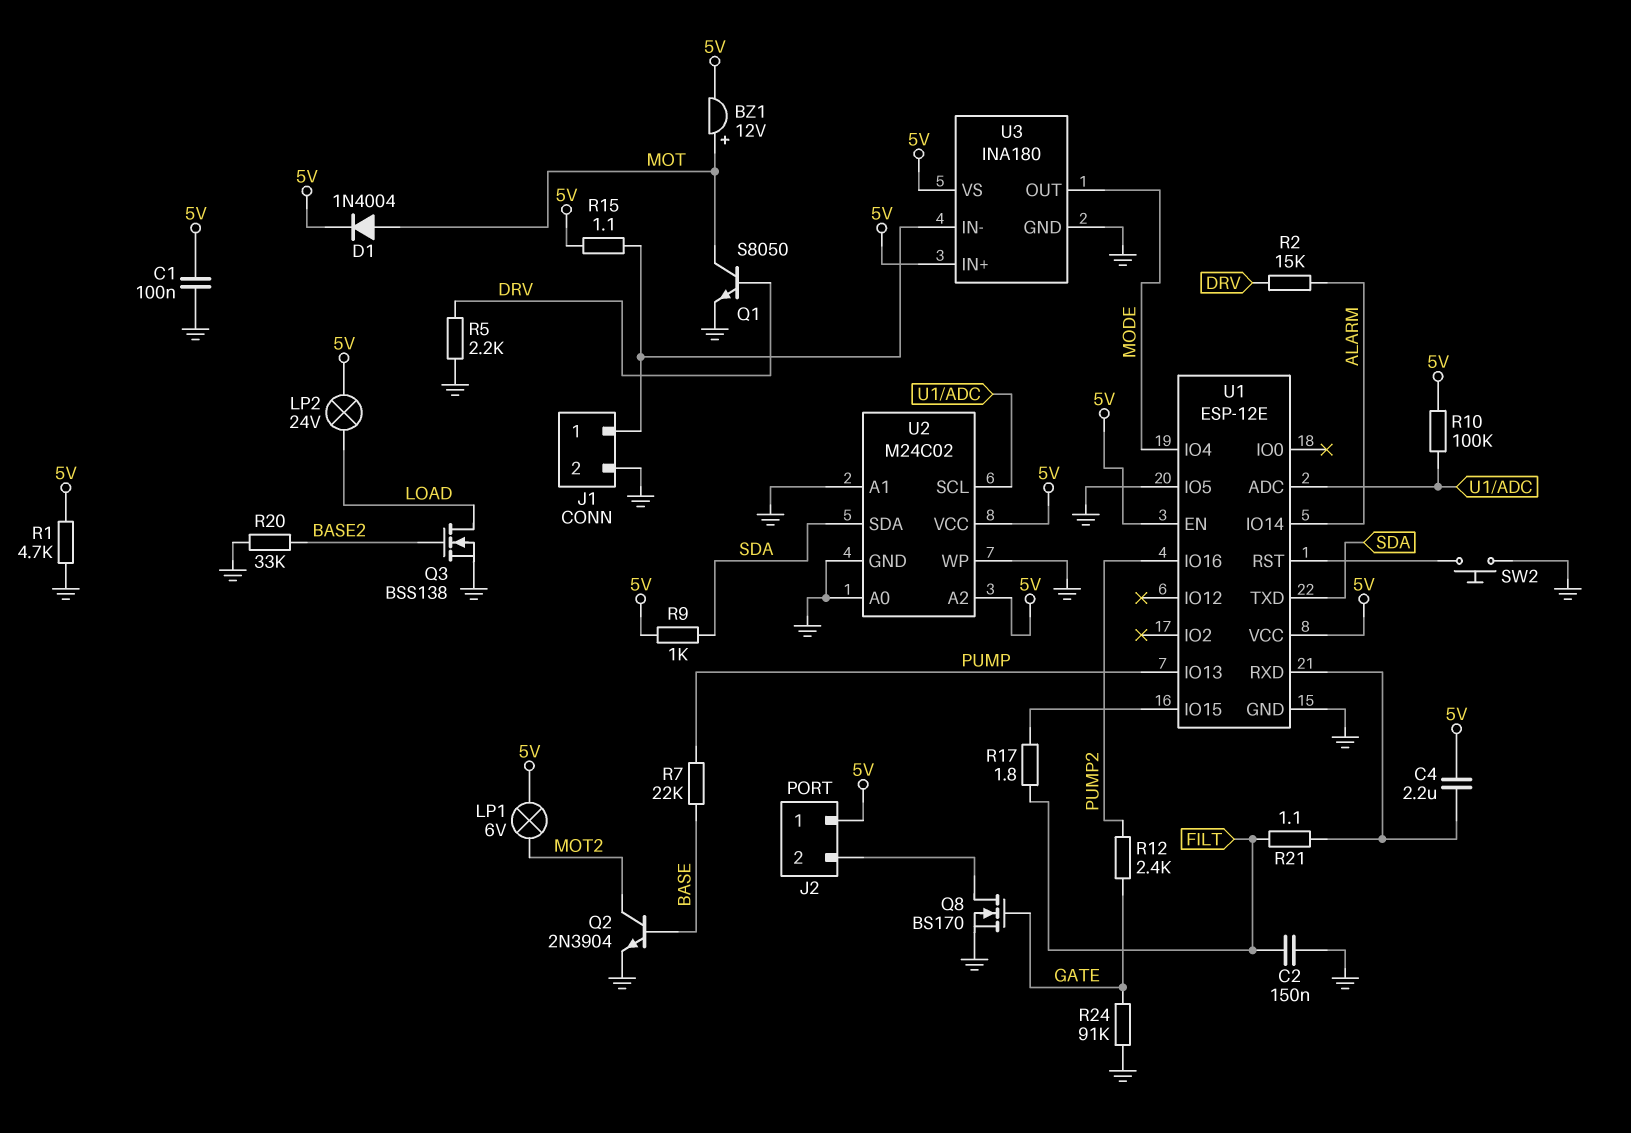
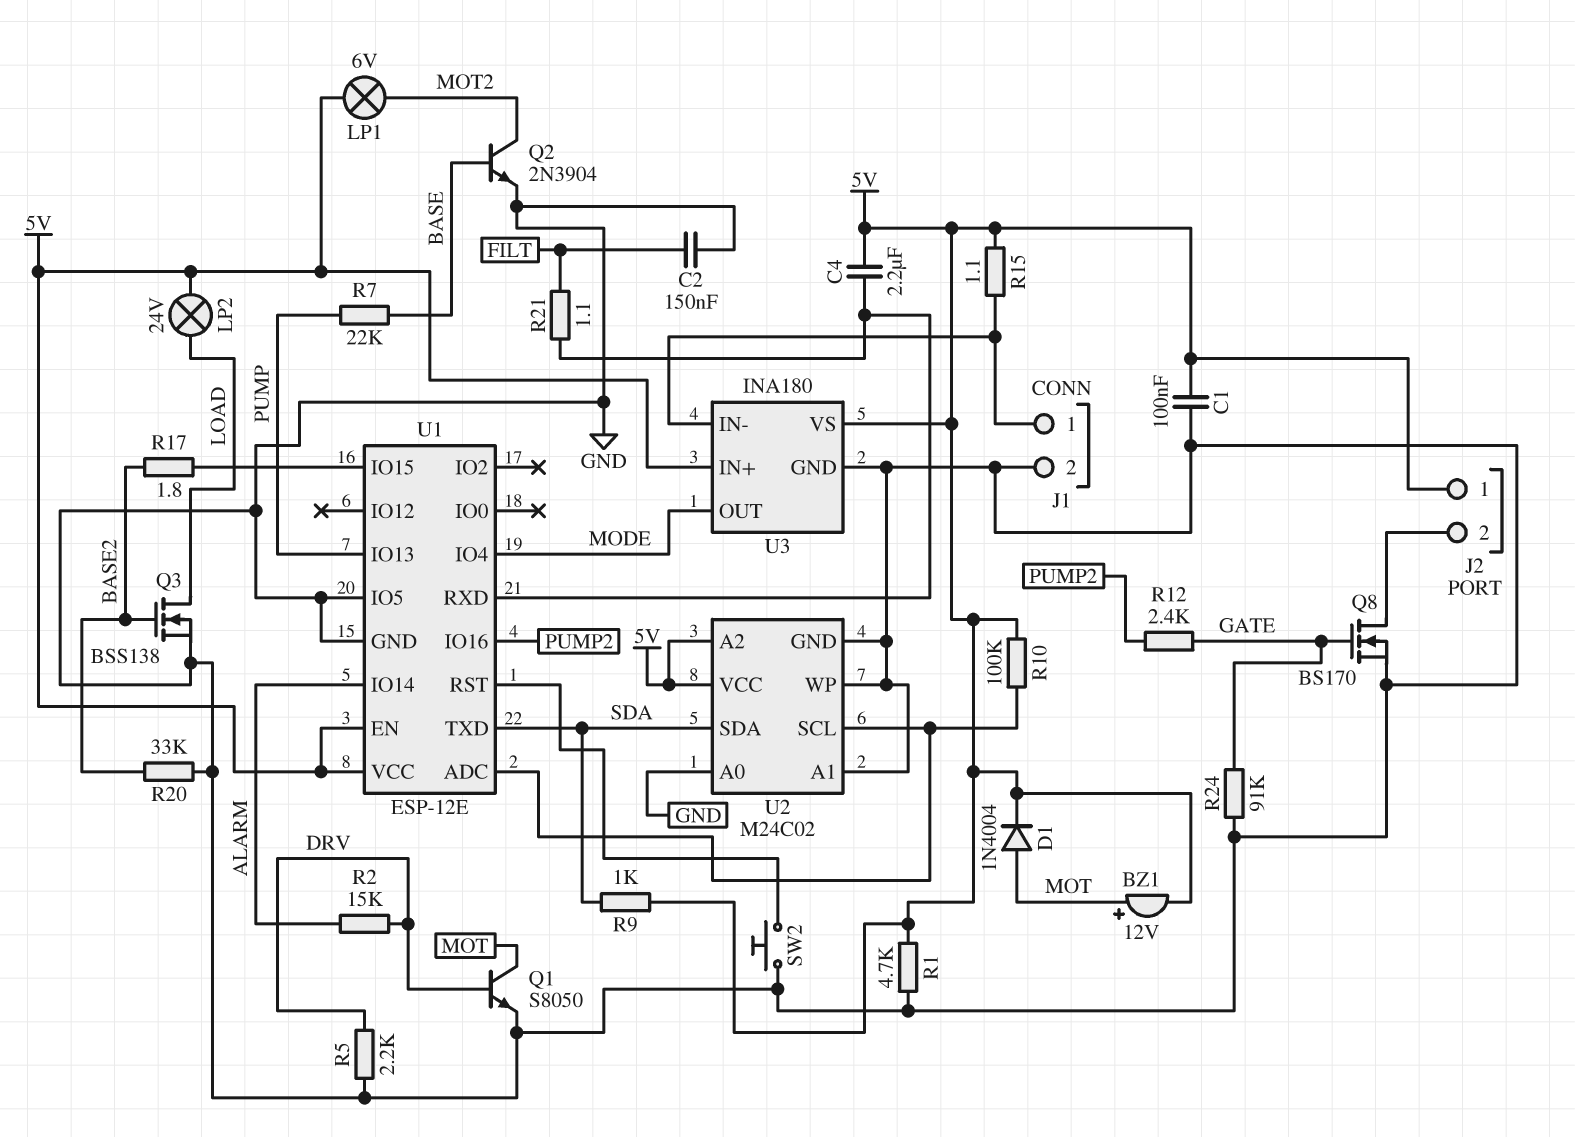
R17: 1.8 (FILT, U1/IO15) -> 1.8 (BASE2, U1/IO15)

